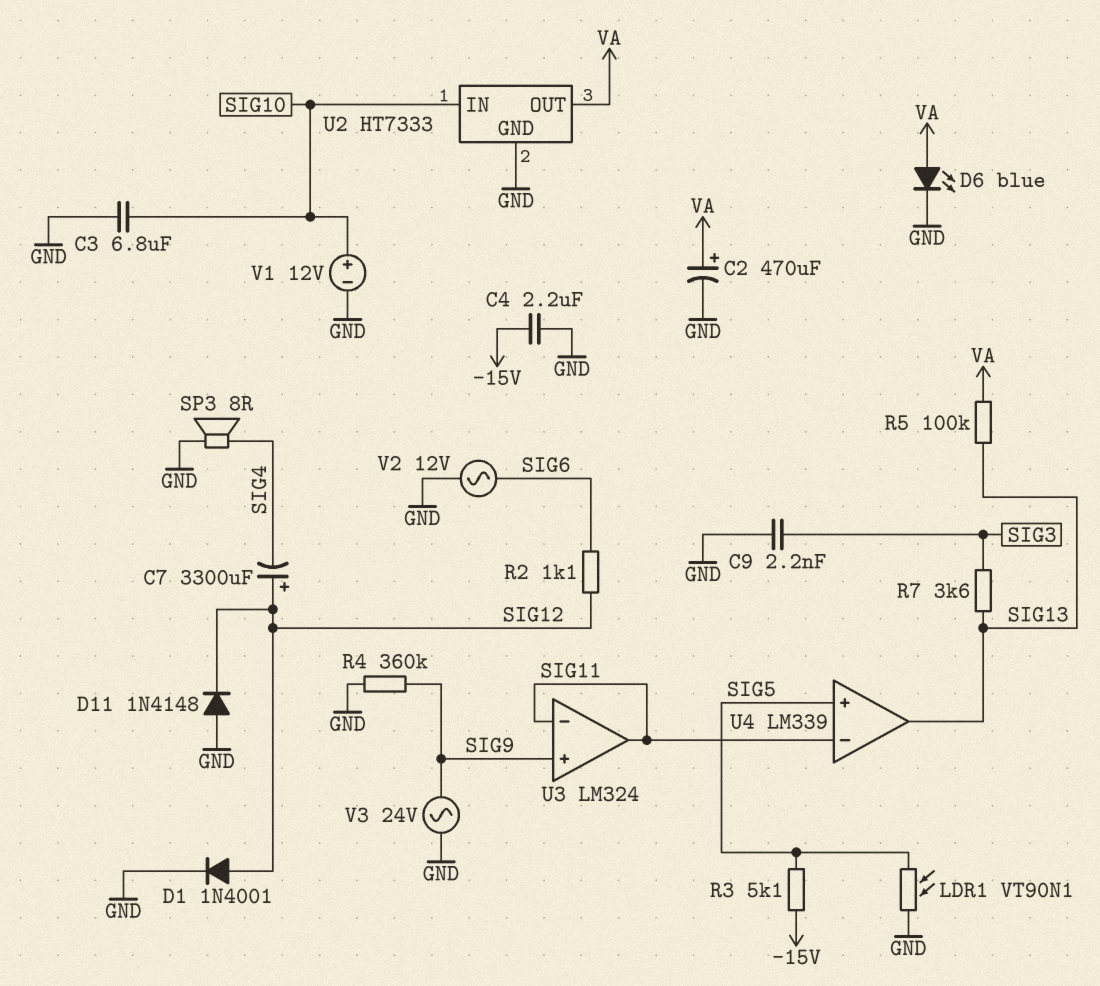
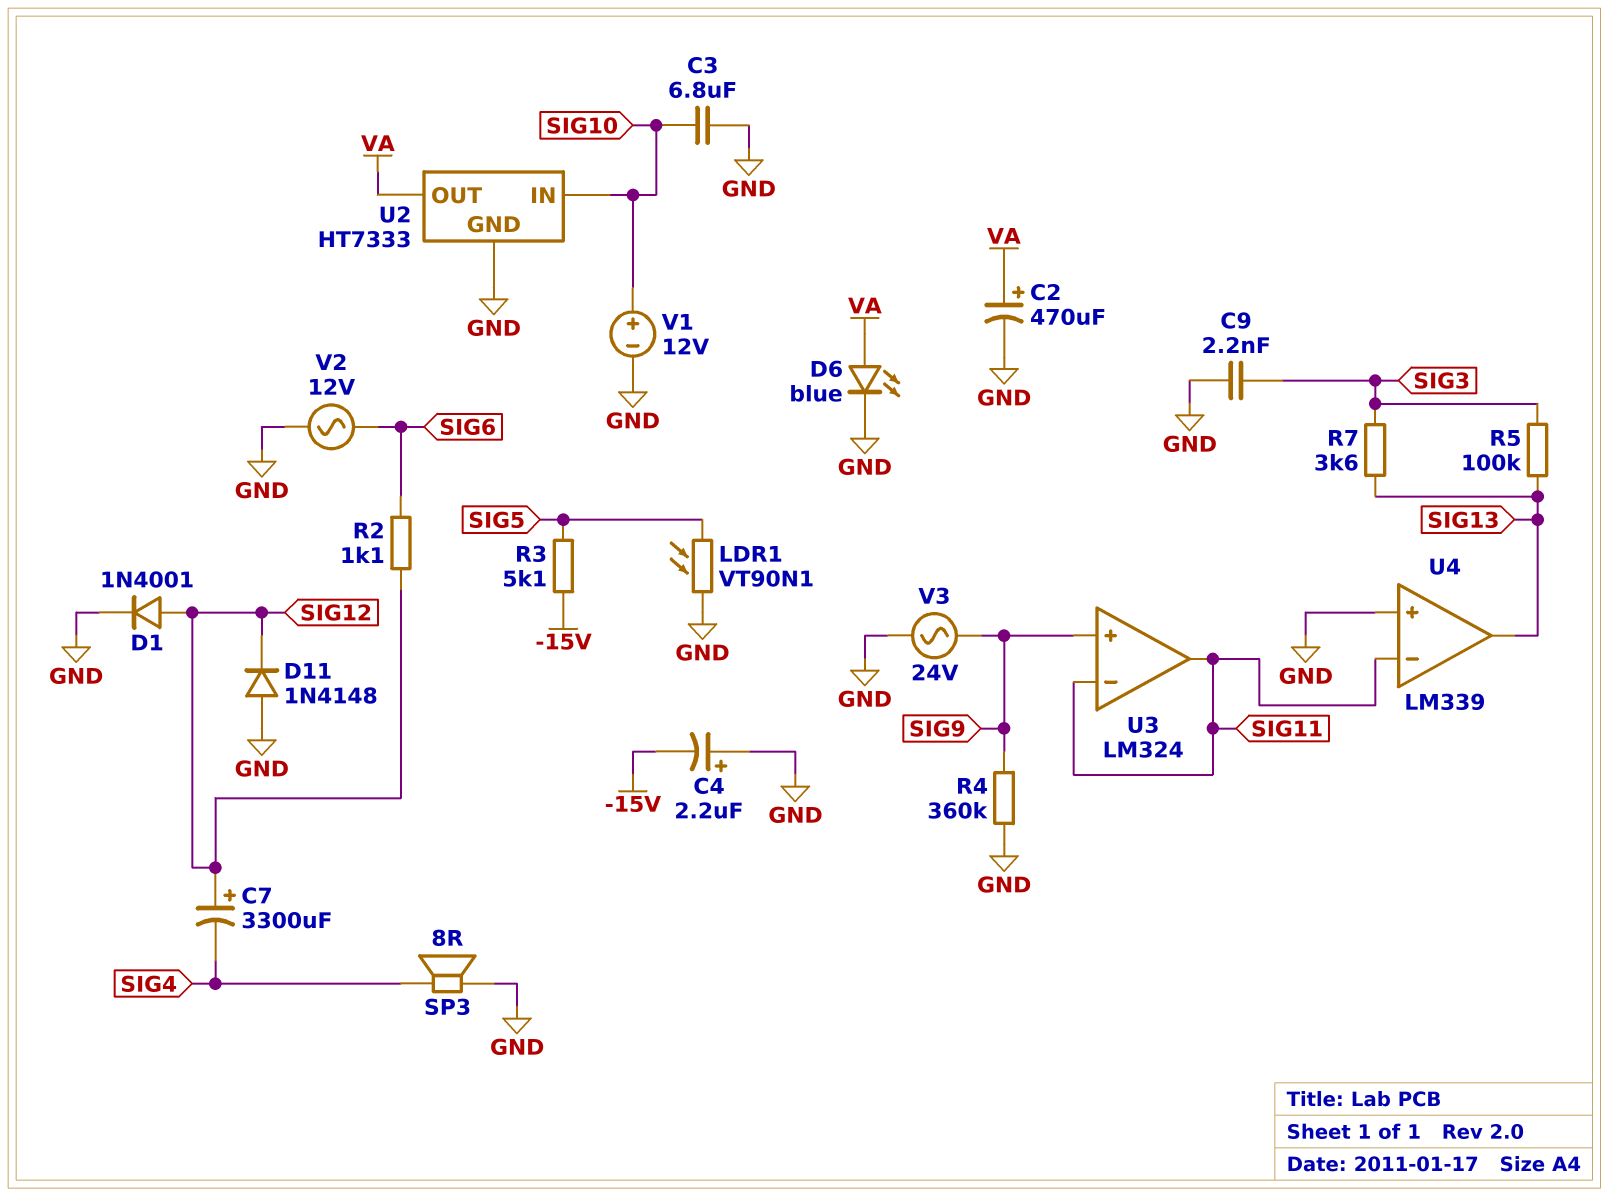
C4: 2.2uF (-15V, GND) -> 2.2uF (plus GND, minus -15V)
R5: 100k (SIG13, VA) -> 100k (SIG3, SIG13)
U4 pin in+: SIG5 -> GND

